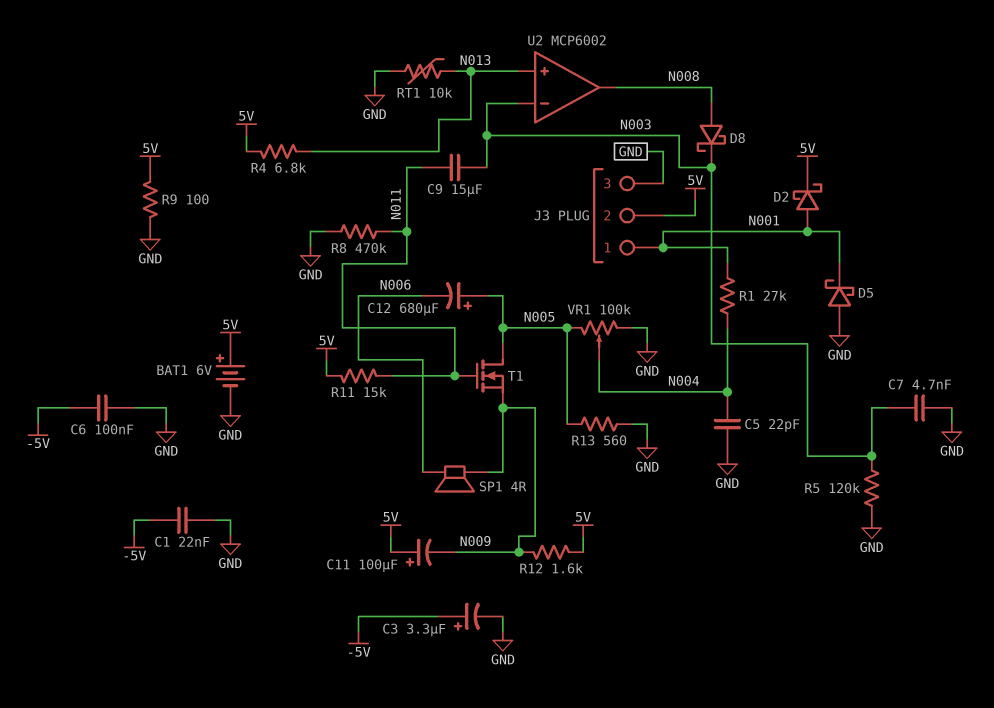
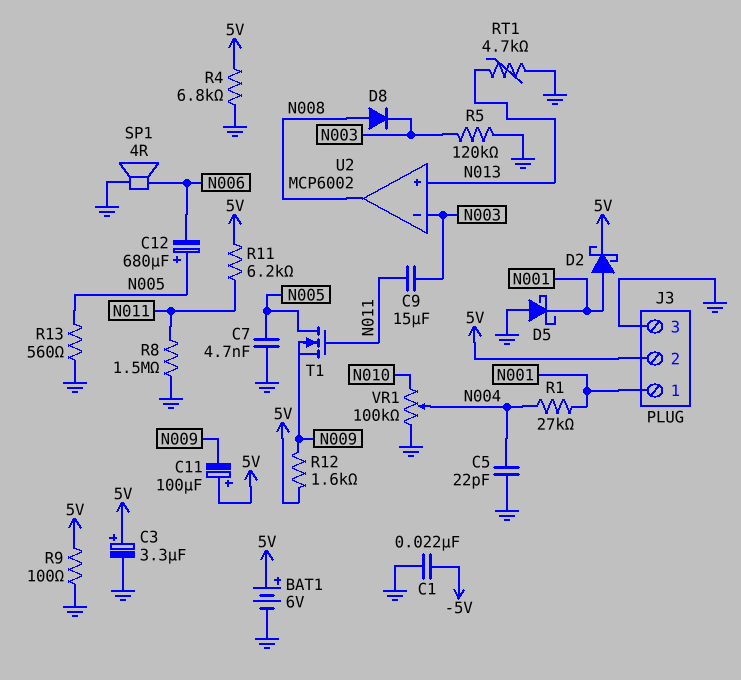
C3: 3.3uF (plus -5V, minus GND) -> 3.3uF (plus 5V, minus GND)
C6: 100nF (-5V, GND) -> none
C7: 4.7nF (GND, N003) -> 4.7nF (GND, N005)
D8: schottky (A N008, K N003) -> diode (A N008, K N003)
R4: 6.8k (5V, N013) -> 6.8k (5V, GND)
R8: 470k (GND, N011) -> 1.5M (GND, N011)
R11: 15k (5V, N011) -> 6.2k (5V, N011)
RT1: 10k (GND, N013) -> 4.7k (GND, N013)
SP1: speaker 4R (N006, N009) -> speaker 4R (GND, N006)
VR1: 100k (GND, N005, wiper N004) -> 100k (GND, N010, wiper N004)

